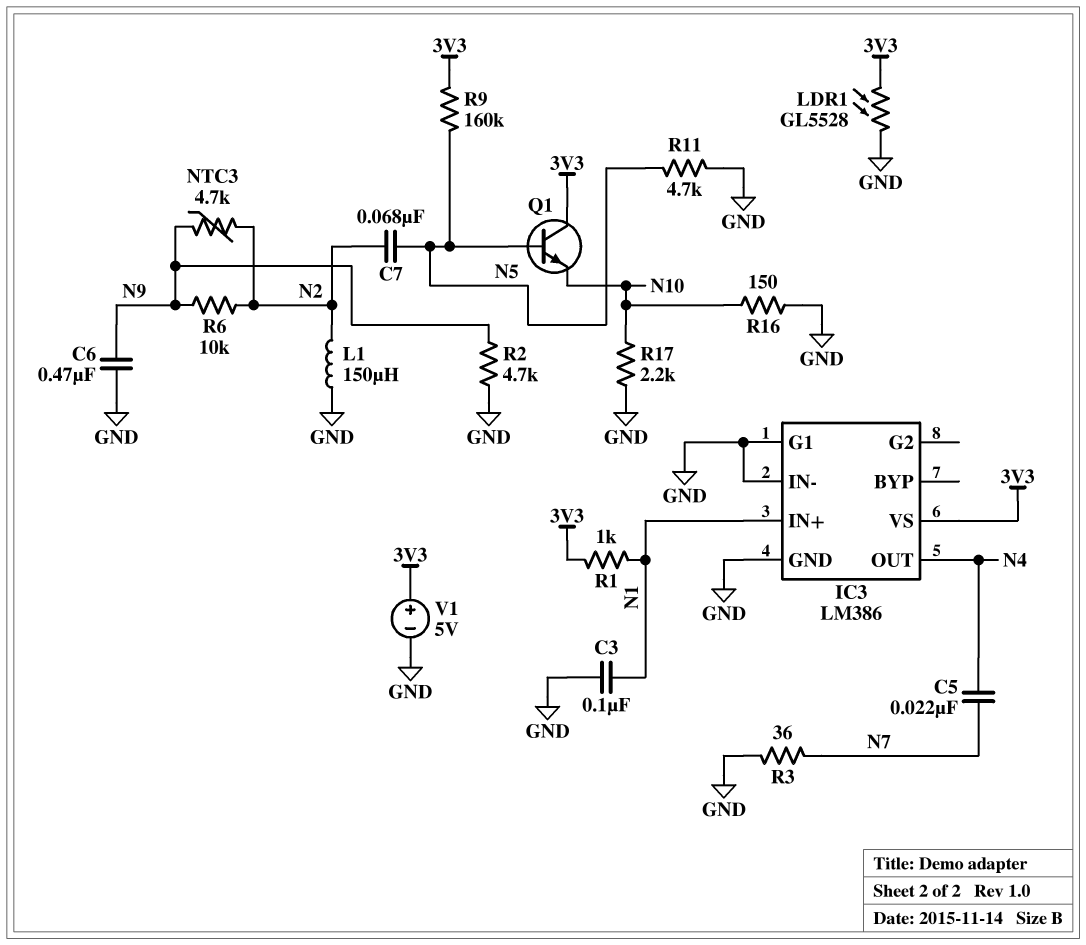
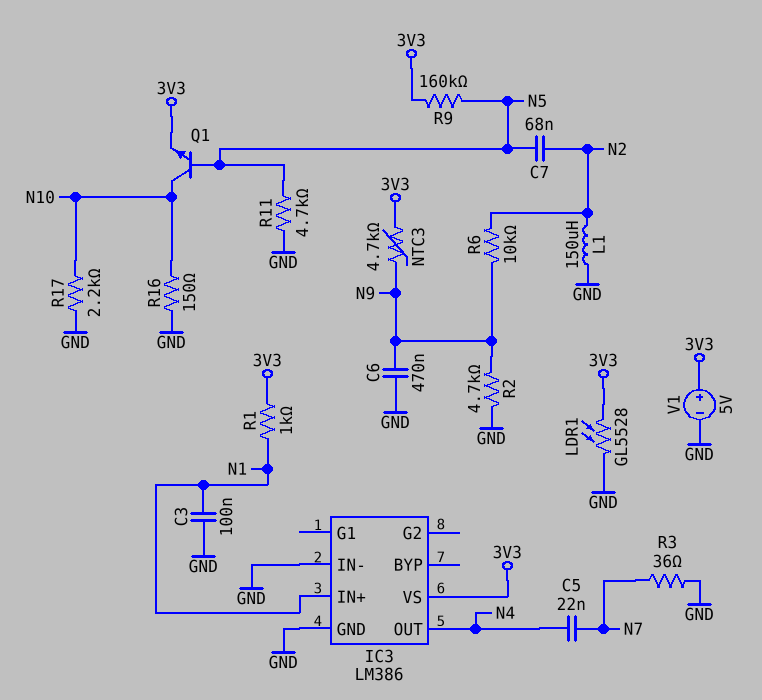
IC3 pin G1: GND -> none
NTC3: 4.7k (N2, N9) -> 4.7k (3V3, N9)
Q1: NPN (B N5, C 3V3, E N10) -> NPN (B N5, C N10, E 3V3)

